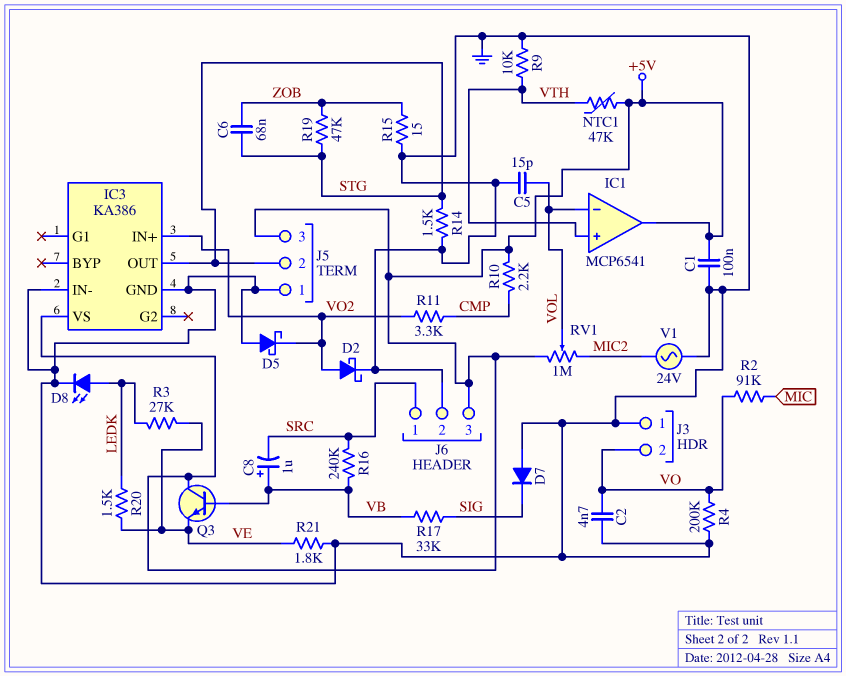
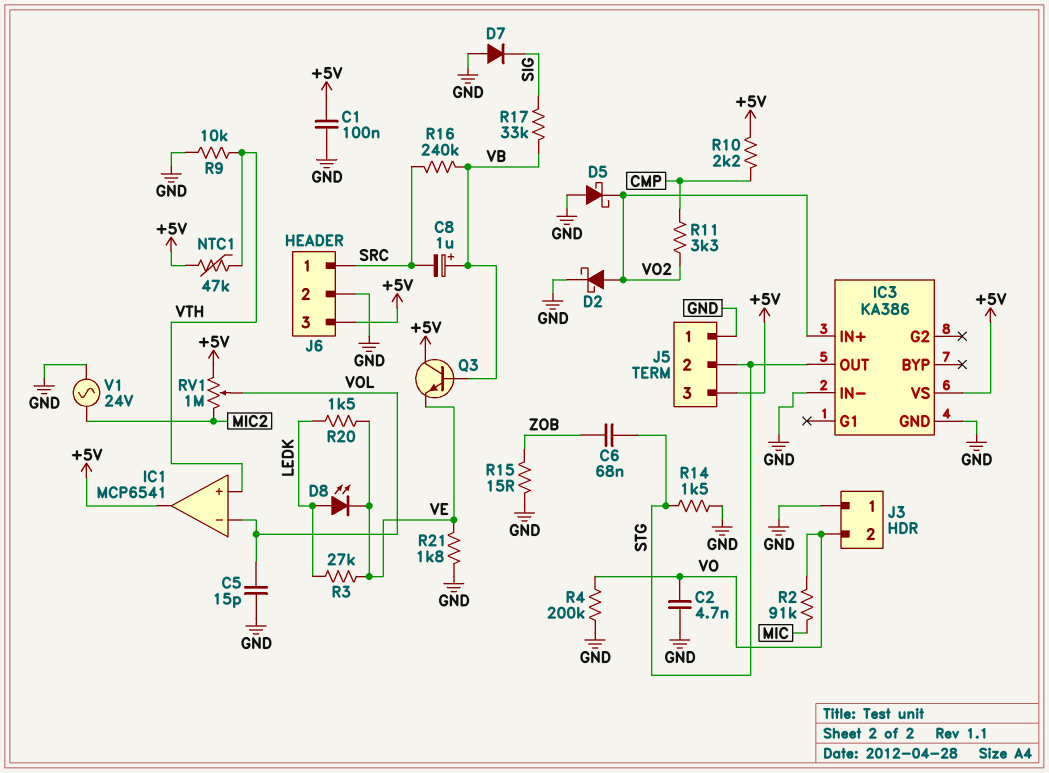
D8: LED (A LEDK, K GND) -> LED (A LEDK, K VE)
R19: 47k (STG, ZOB) -> none

